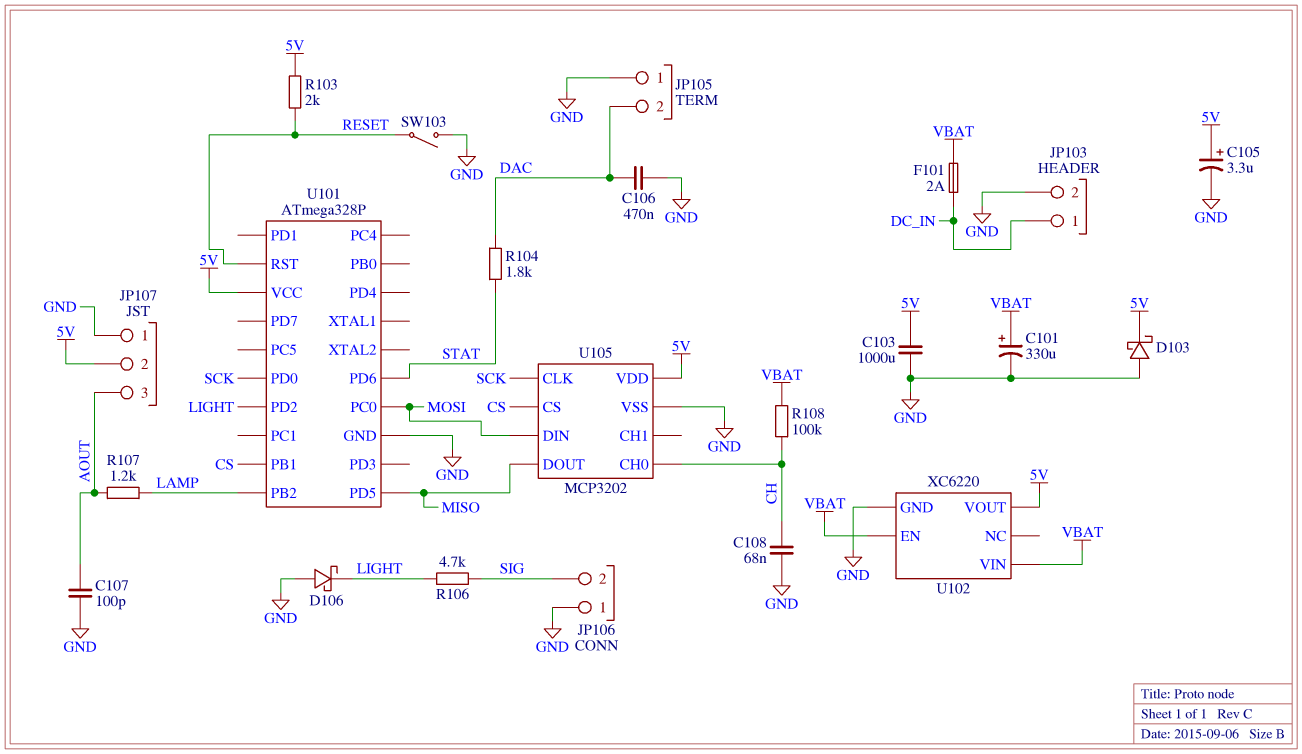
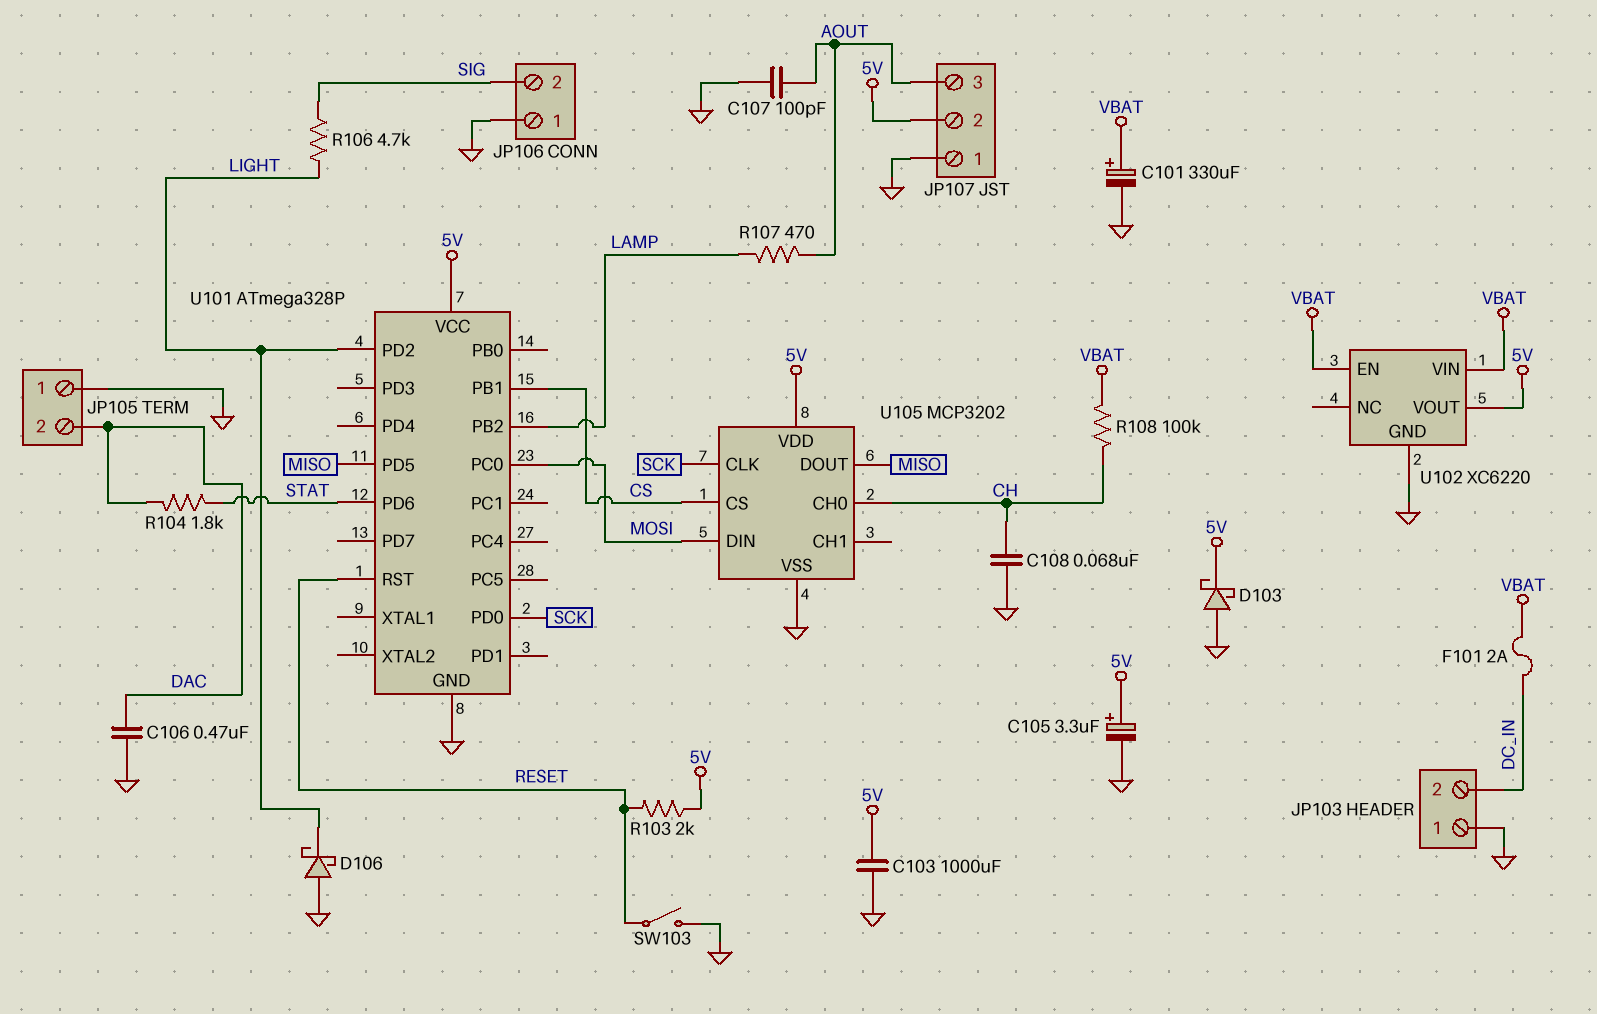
JP103 pin 1: DC_IN -> GND
JP103 pin 2: GND -> DC_IN
R107: 1.2k (AOUT, LAMP) -> 470 (AOUT, LAMP)

